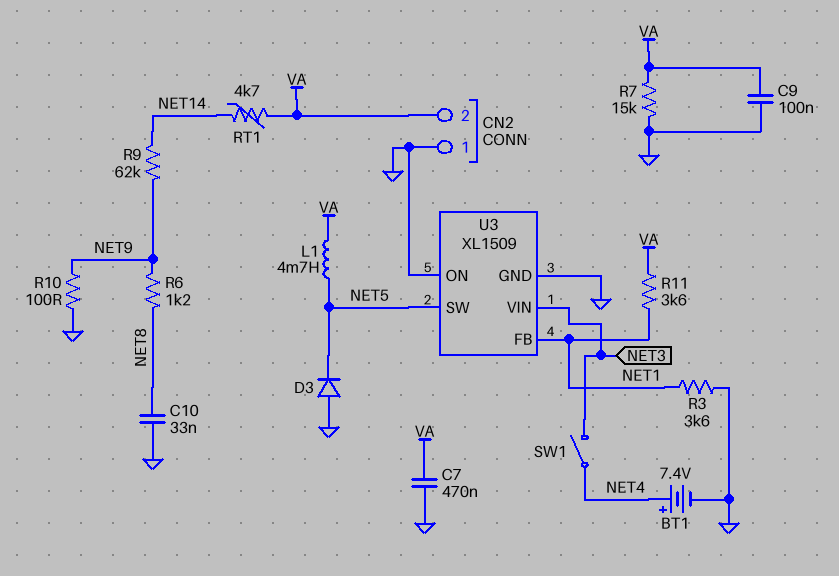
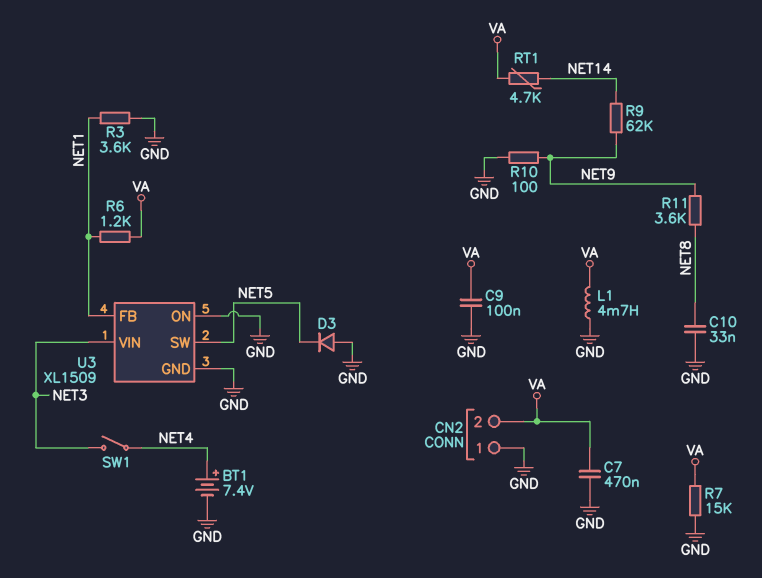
L1: 4.7mH (NET5, VA) -> 4.7mH (GND, VA)
R6: 1.2k (NET8, NET9) -> 1.2k (NET1, VA)
R11: 3.6k (NET1, VA) -> 3.6k (NET8, NET9)

